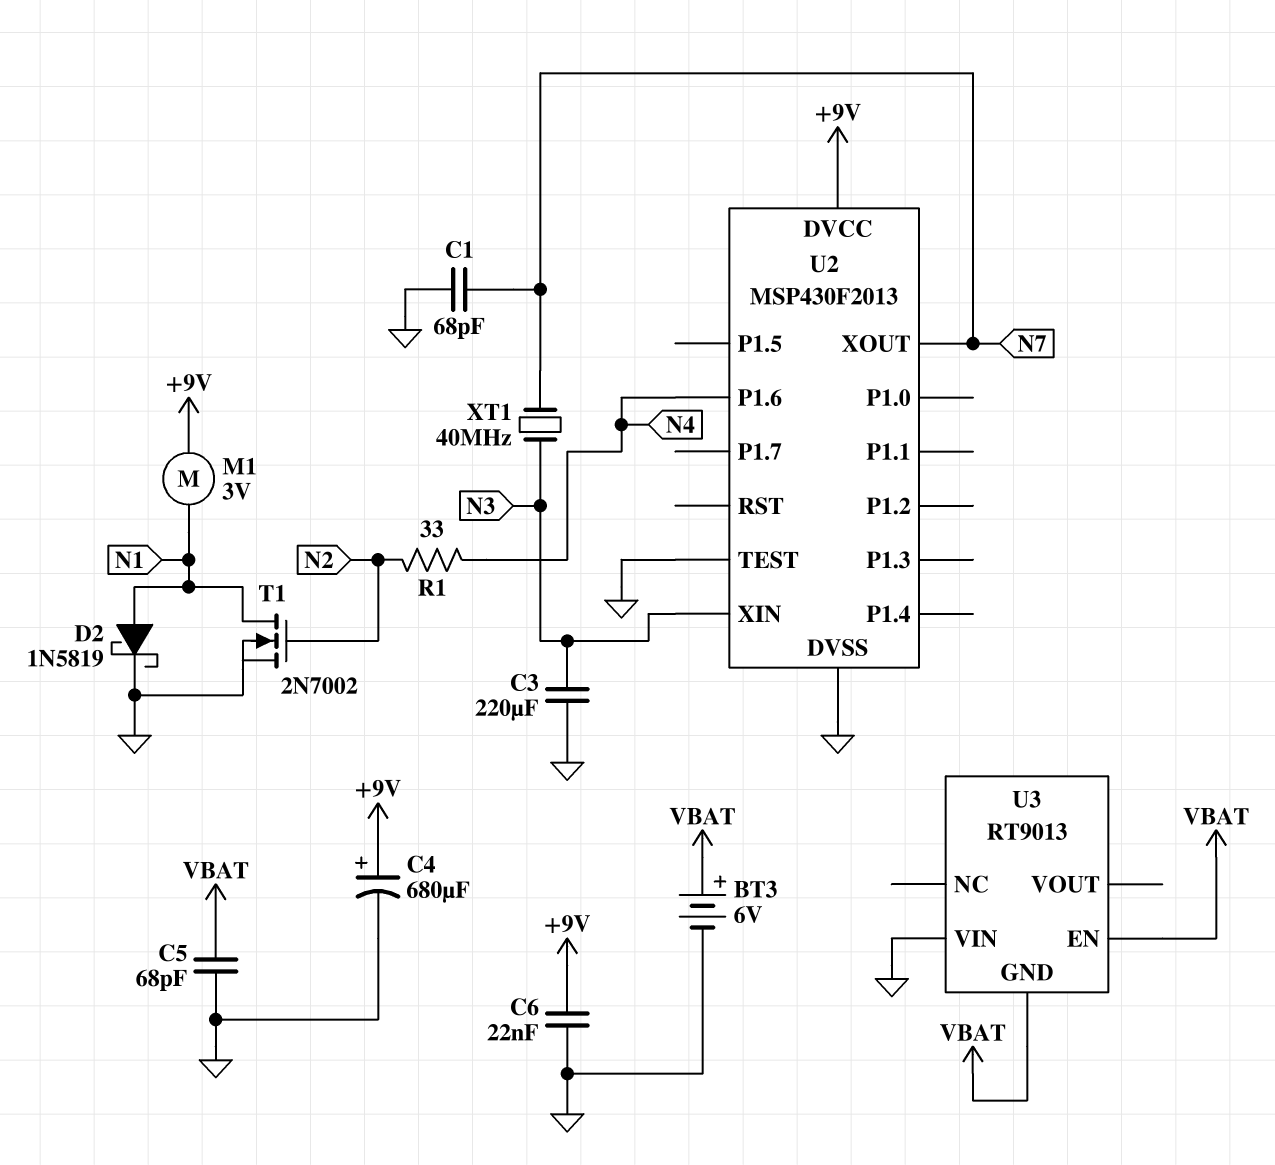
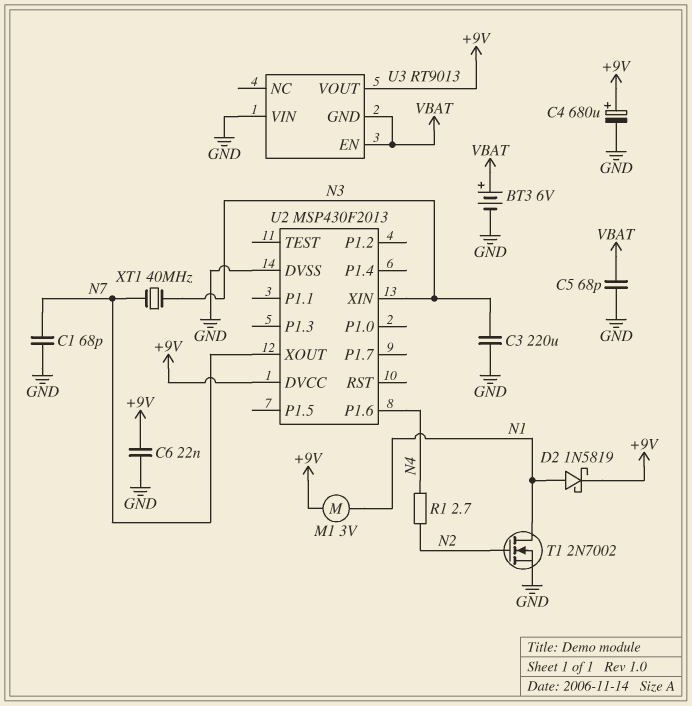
D2: schottky 1N5819 (A N1, K GND) -> schottky 1N5819 (A N1, K +9V)
R1: 33 (N2, N4) -> 2.7 (N2, N4)
U2 pin TEST: GND -> none
U3 pin VOUT: none -> +9V

